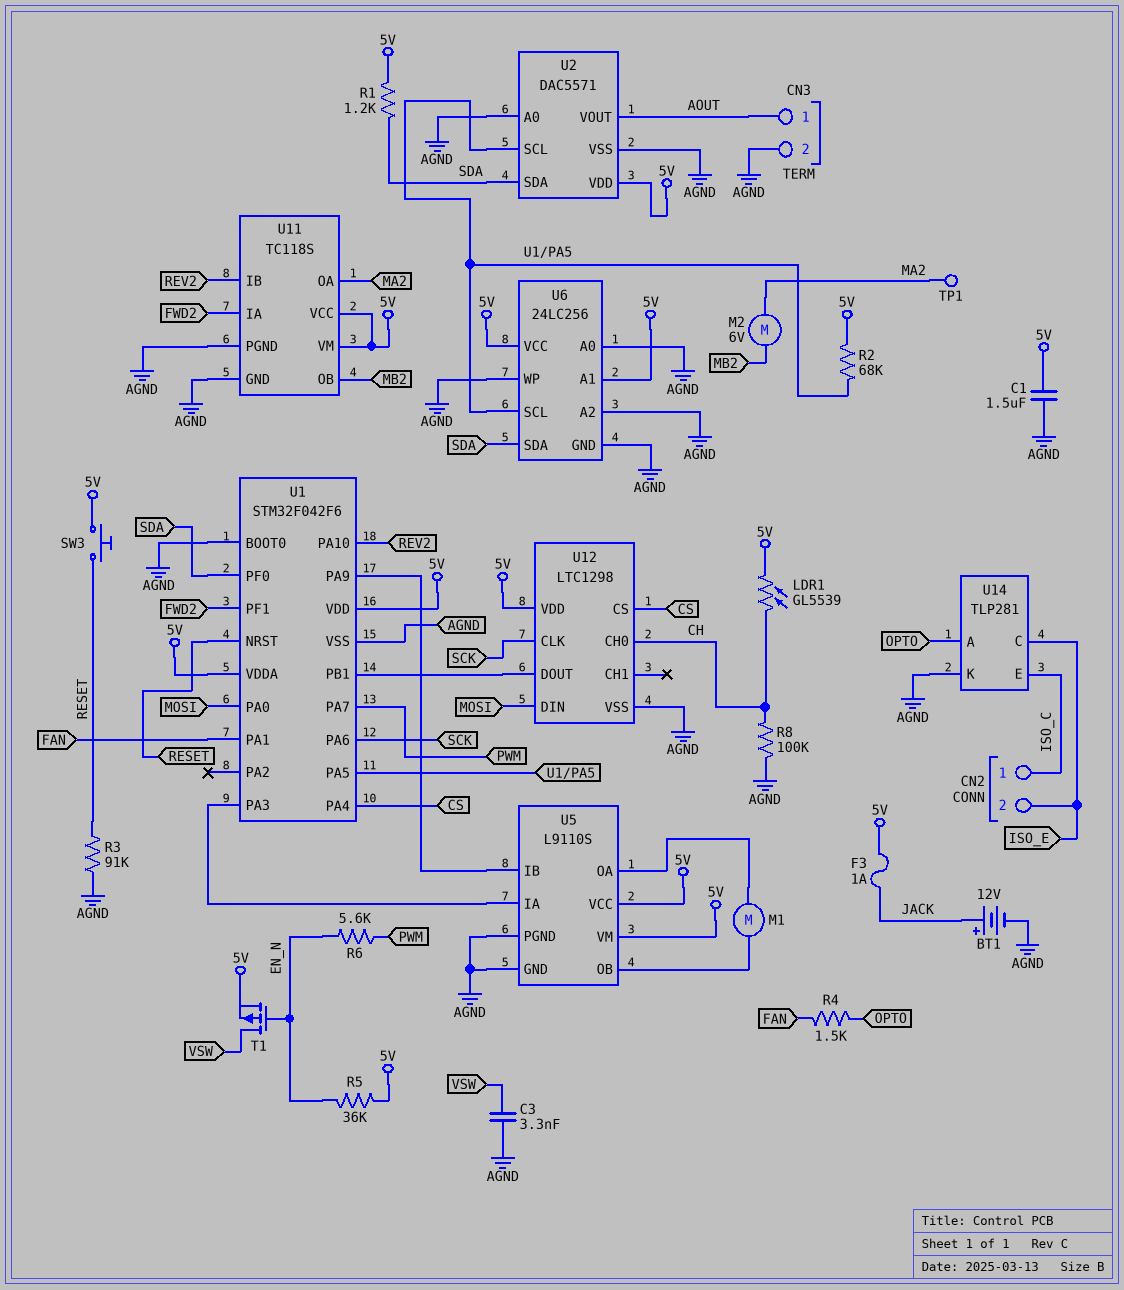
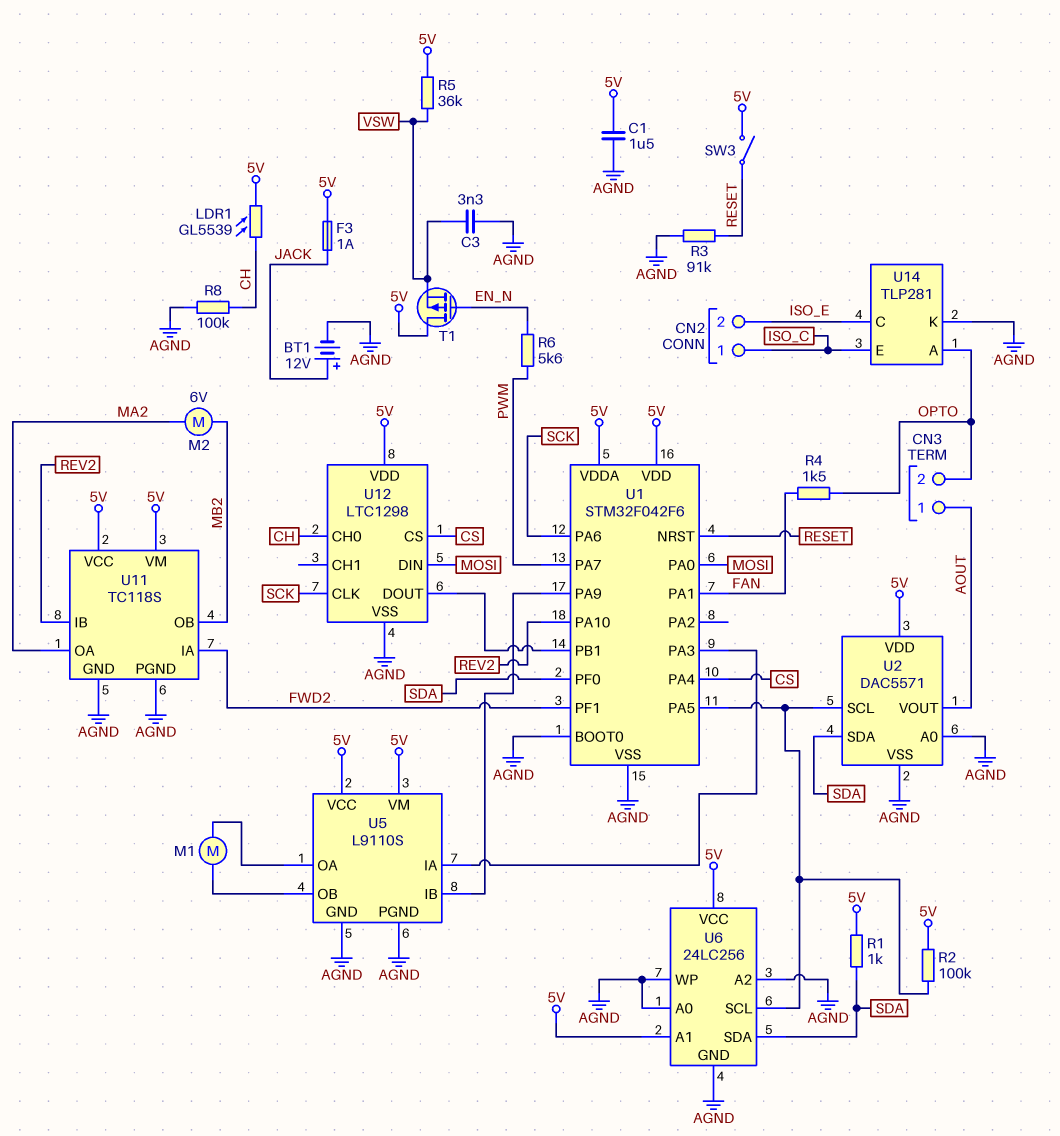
CN3 pin 2: AGND -> OPTO
R1: 1.2k (5V, SDA) -> 1k (5V, SDA)
R2: 68k (5V, U1/PA5) -> 100k (5V, U1/PA5)
R5: 36k (5V, EN_N) -> 36k (5V, VSW)
SW3: button (5V, RESET) -> switch (5V, RESET)
T1: PMOS (G EN_N, D VSW, S 5V) -> PMOS (G EN_N, D 5V, S VSW)
TP1: test point (MA2) -> none

